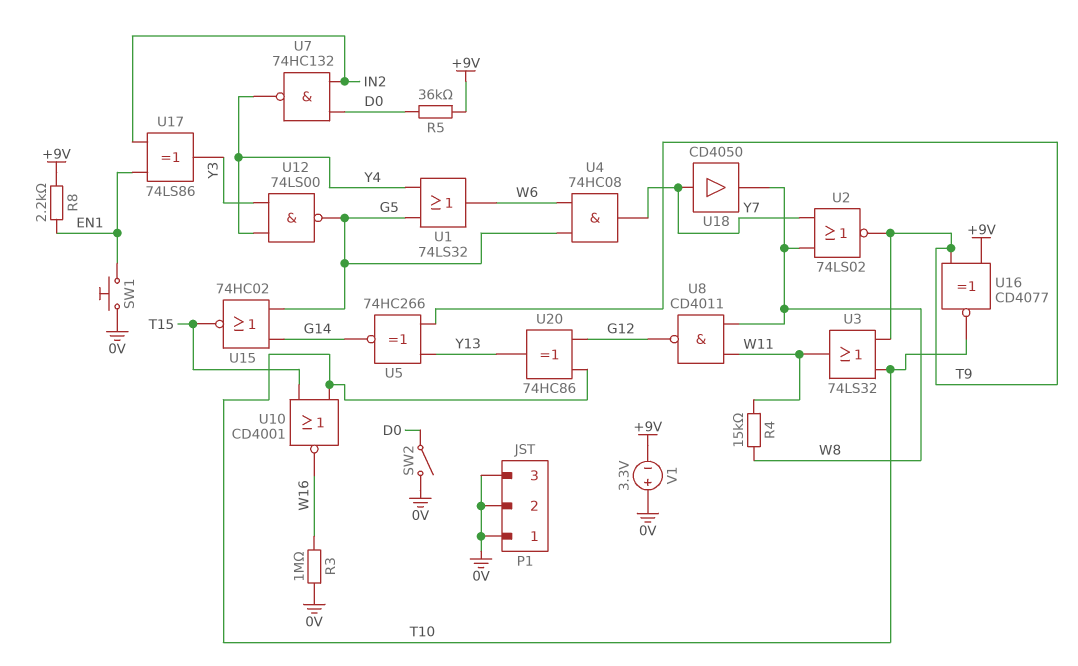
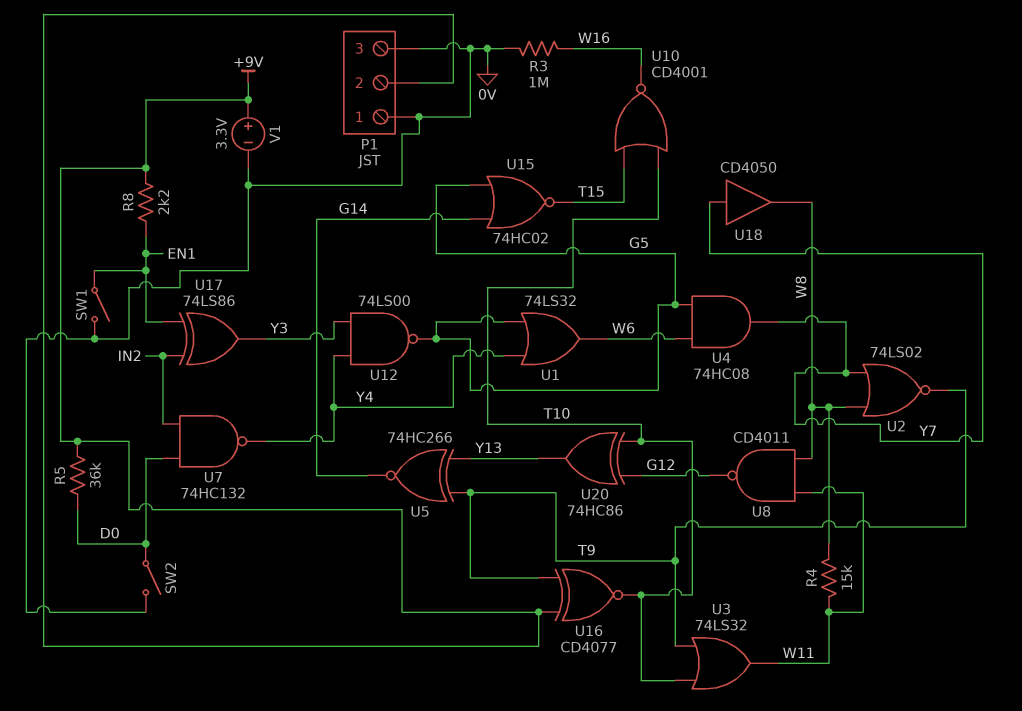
P1 pin 2: 0V -> +9V
SW1: button (0V, EN1) -> switch (0V, EN1)
V1: 3.3V (plus 0V, minus +9V) -> 3.3V (plus +9V, minus 0V)

